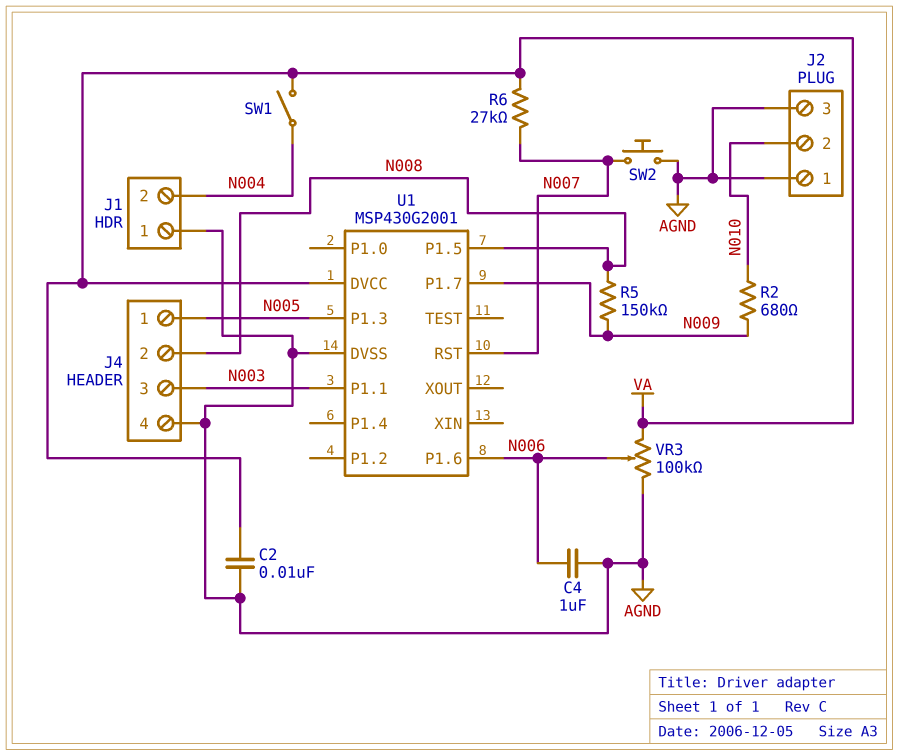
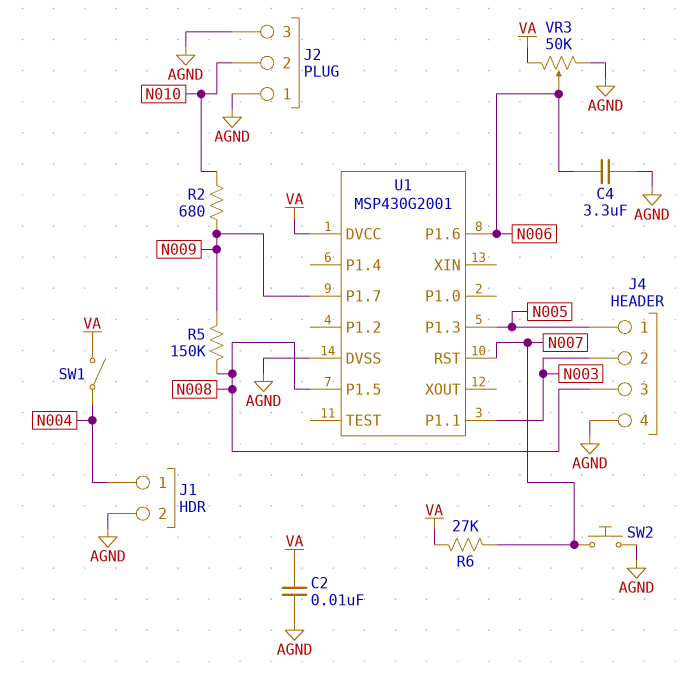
C4: 1uF (AGND, N006) -> 3.3uF (AGND, N006)
J1 pin 1: AGND -> N004
J1 pin 2: N004 -> AGND
J4 pin 2: N008 -> N003
J4 pin 3: N003 -> N008
VR3: 100k (AGND, VA, wiper N006) -> 50k (AGND, VA, wiper N006)

